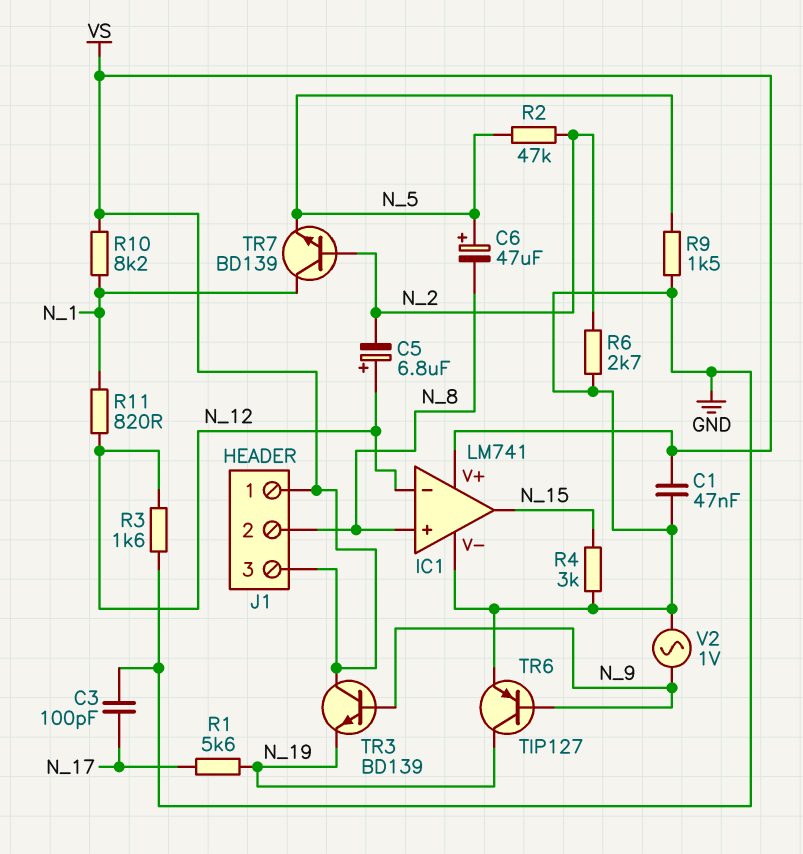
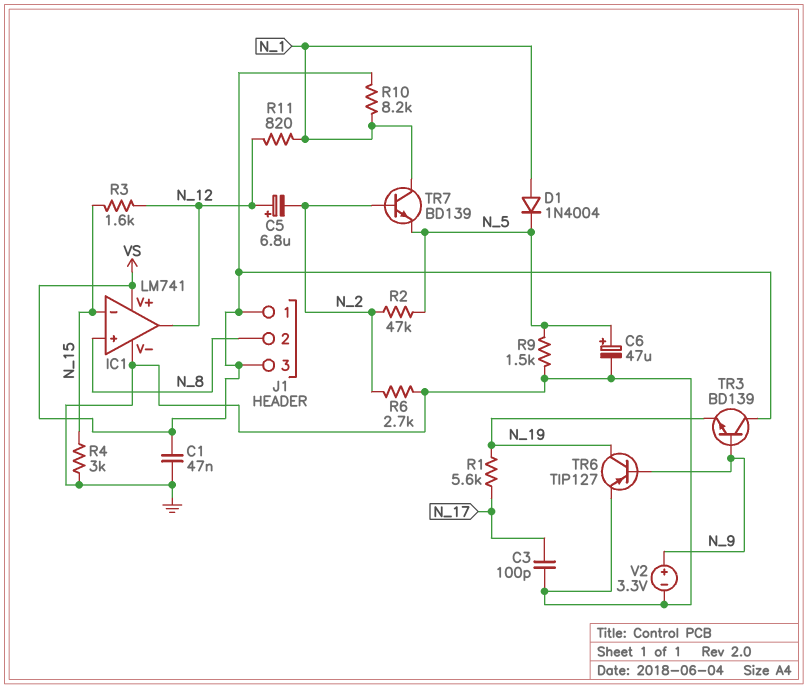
C6: 47uF (plus N_5, minus N_8) -> 47uF (plus N_5, minus GND)
D1: none -> diode 1N4004 (A N_1, K N_5)
IC1 pin in-: N_12 -> N_15
IC1 pin out: N_15 -> N_12
R3: 1.6k (GND, N_12) -> 1.6k (N_12, N_15)
V2: AC 1V (GND, N_9) -> 3.3V (plus N_9, minus GND)

